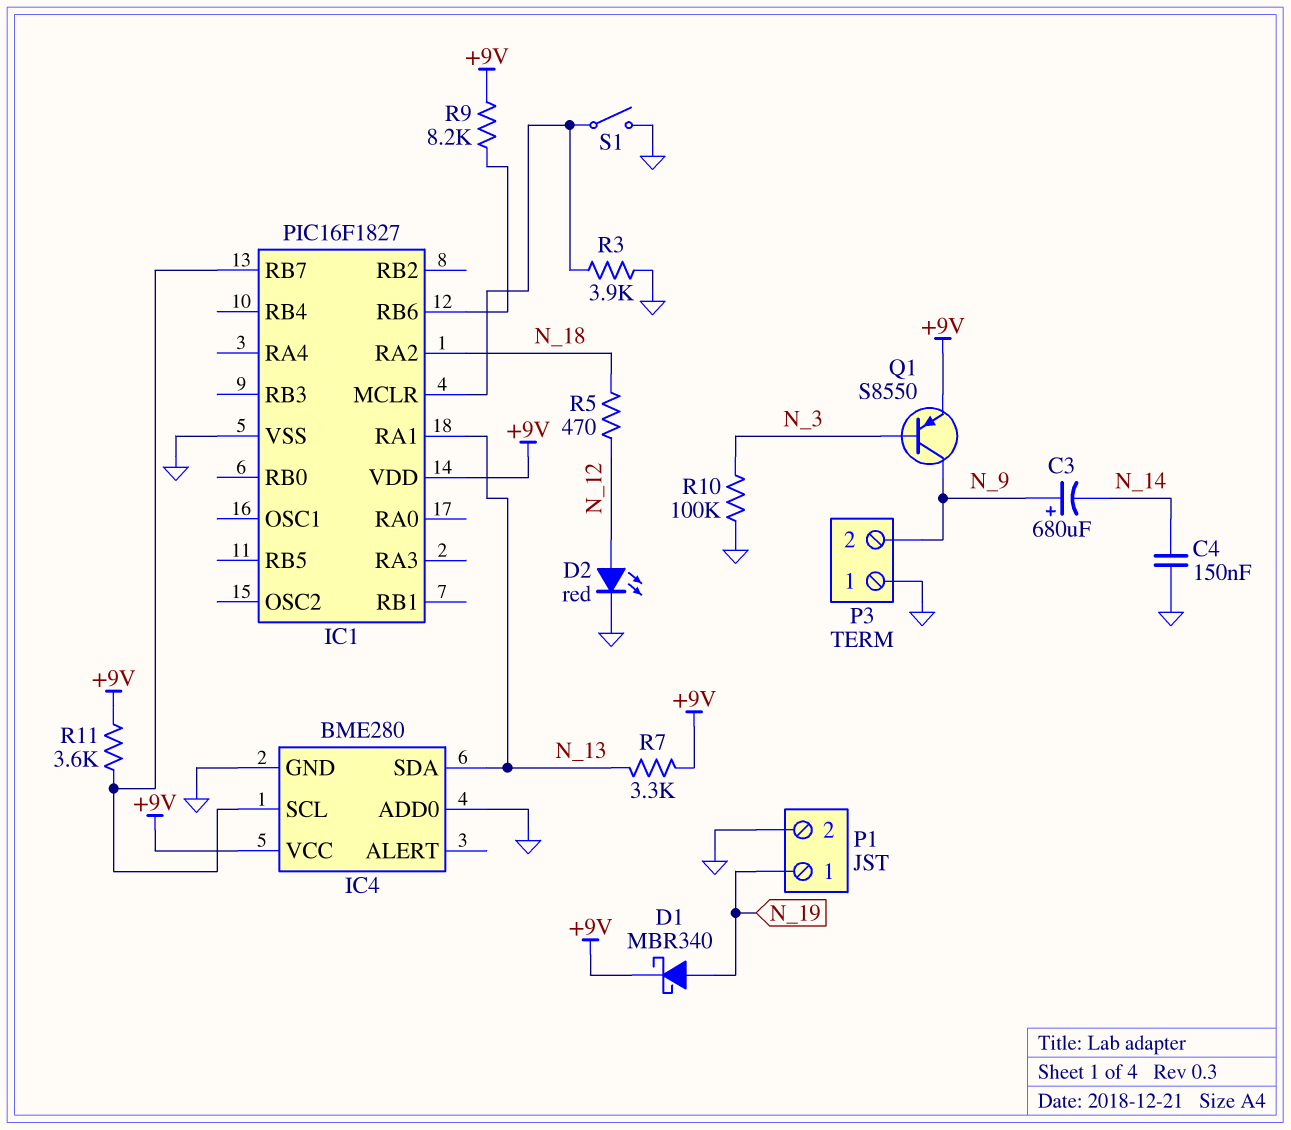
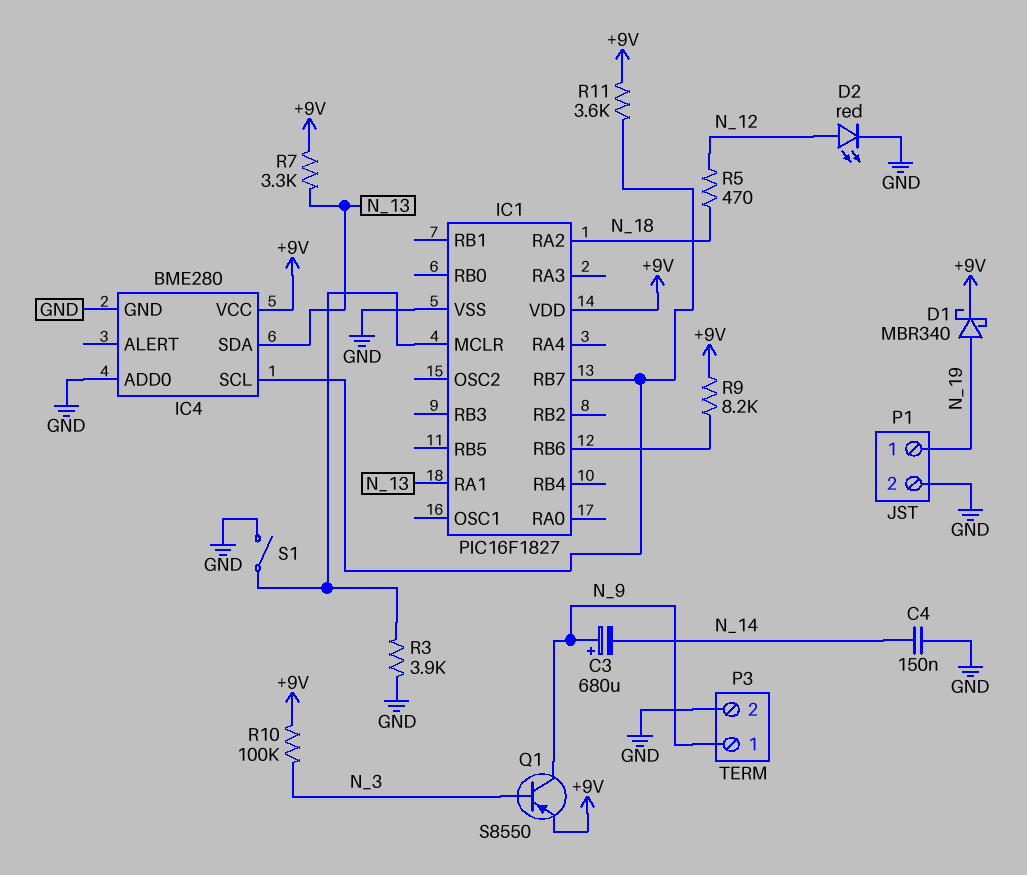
P3 pin 1: GND -> N_9
P3 pin 2: N_9 -> GND
R10: 100k (GND, N_3) -> 100k (+9V, N_3)

